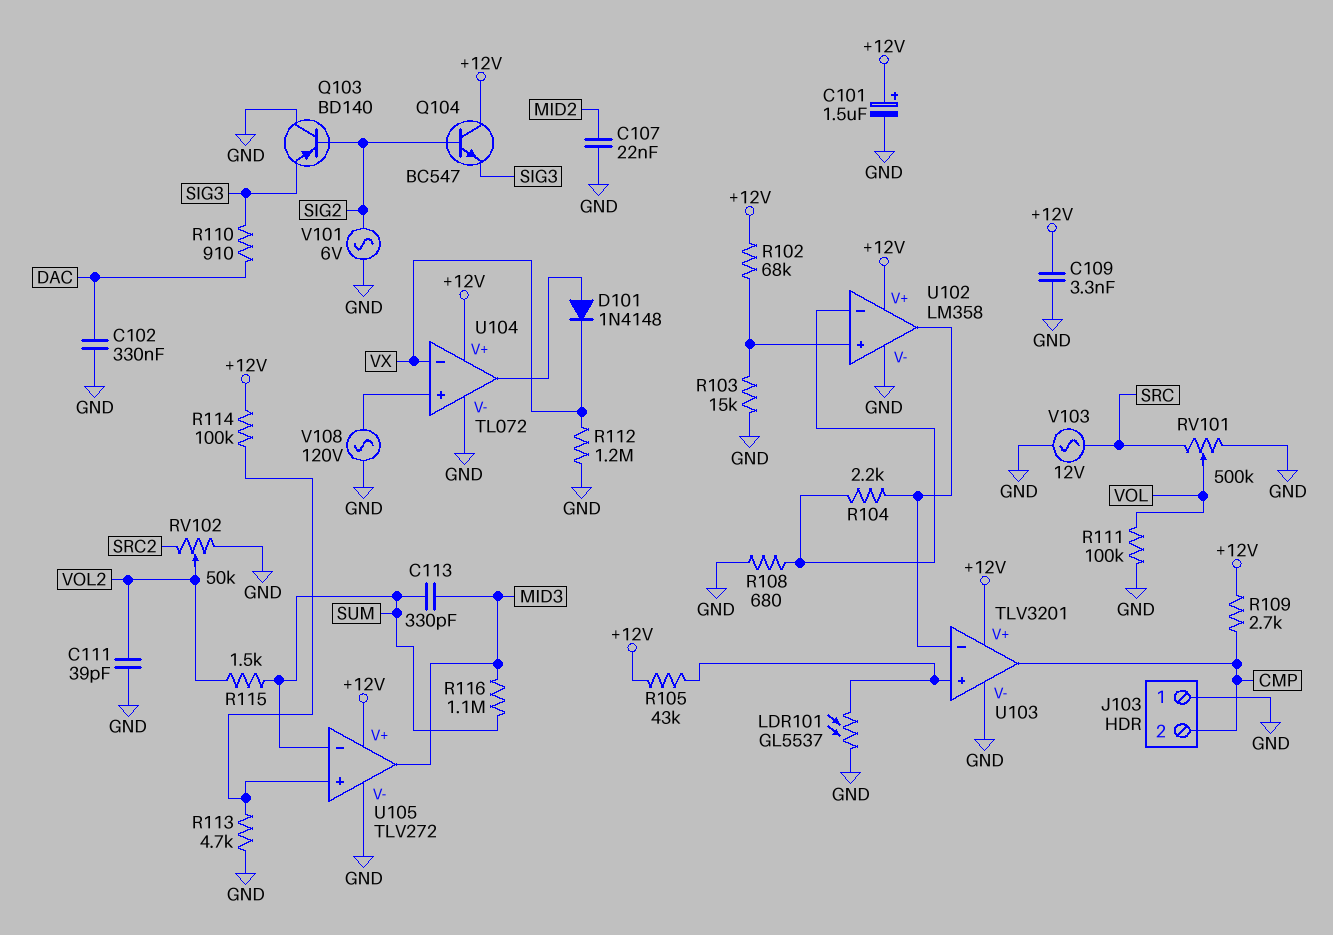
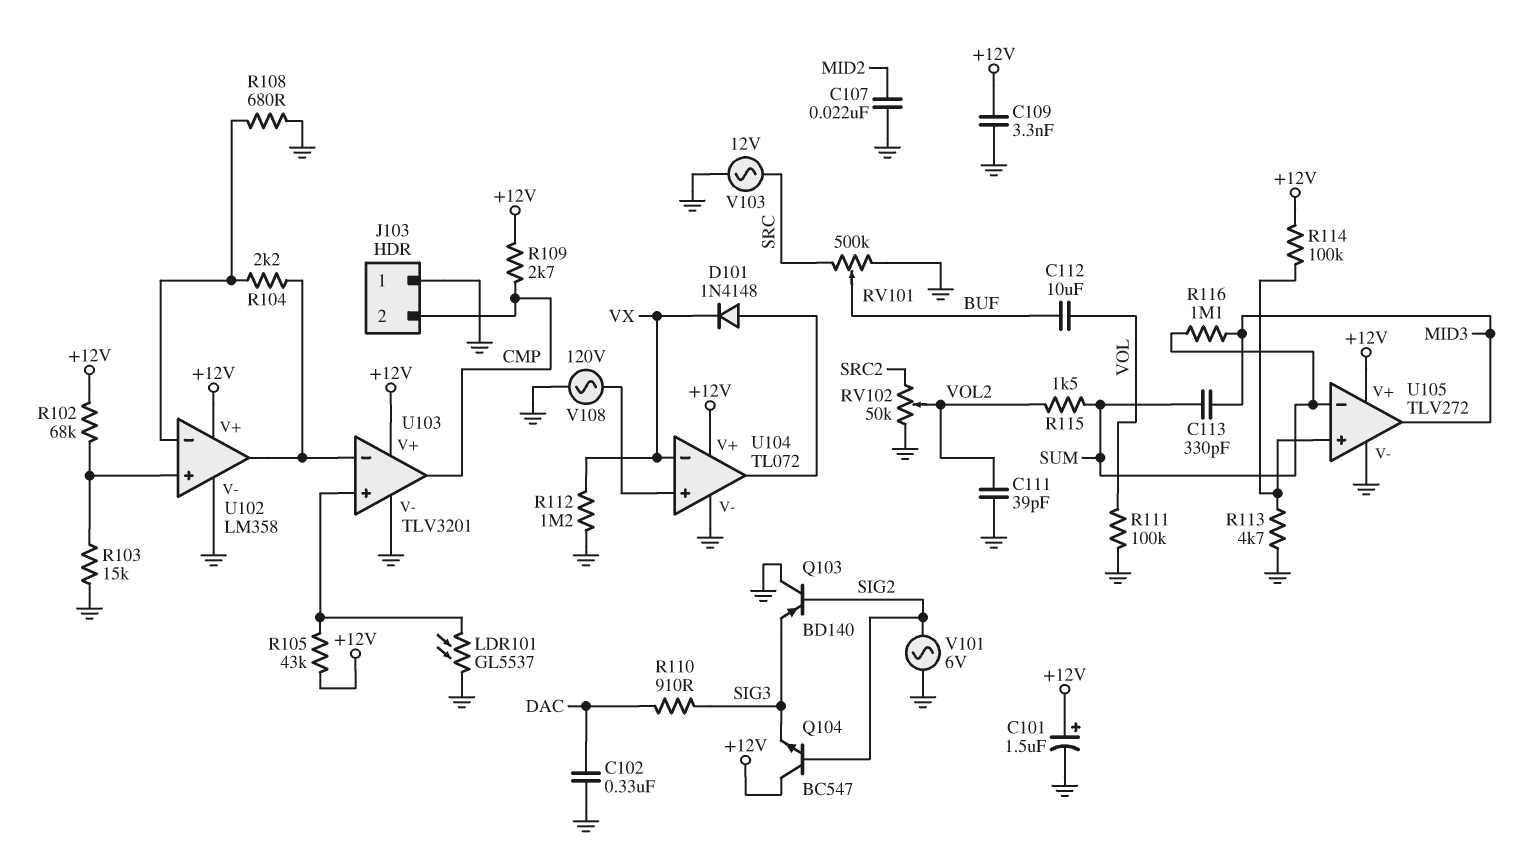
C112: none -> 10uF (BUF, VOL)
RV101: 500k (GND, SRC, wiper VOL) -> 500k (GND, SRC, wiper BUF)

